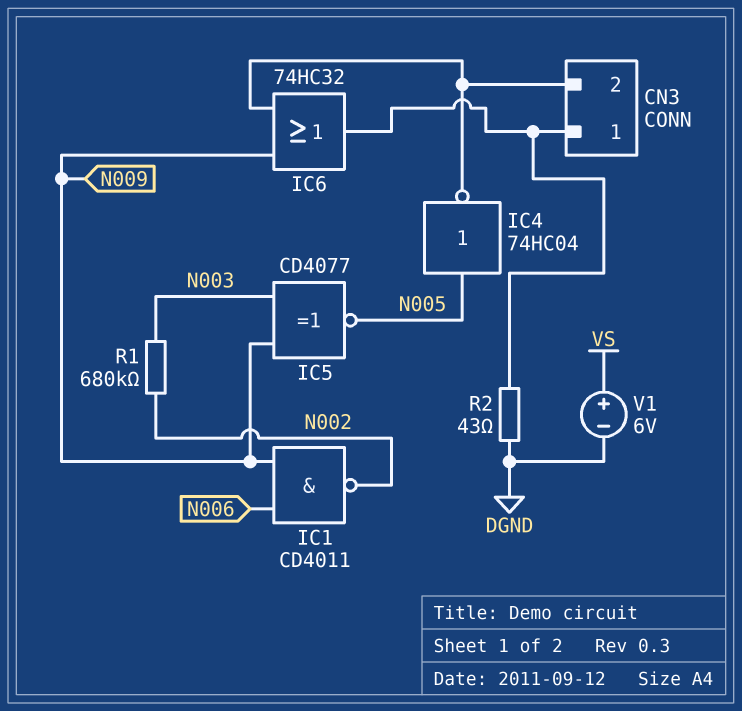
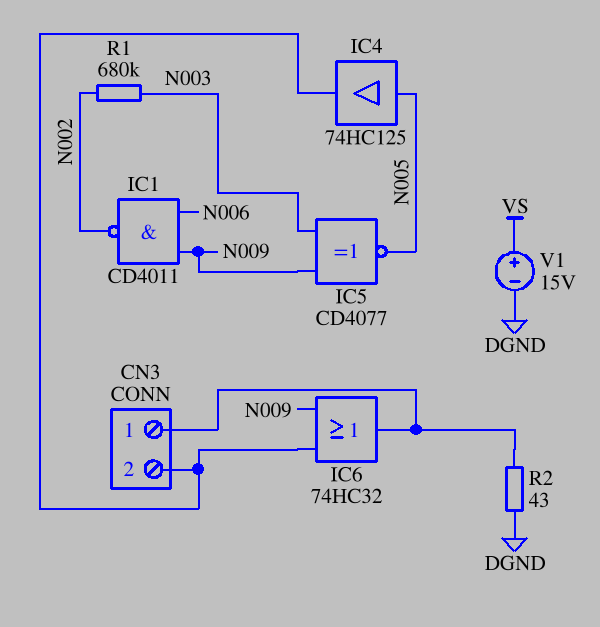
IC4: NOT 74HC04 (in N005, out CN3/2) -> buffer 74HC125 (in N005, out CN3/2)
V1: 6V (plus VS, minus DGND) -> 15V (plus VS, minus DGND)

